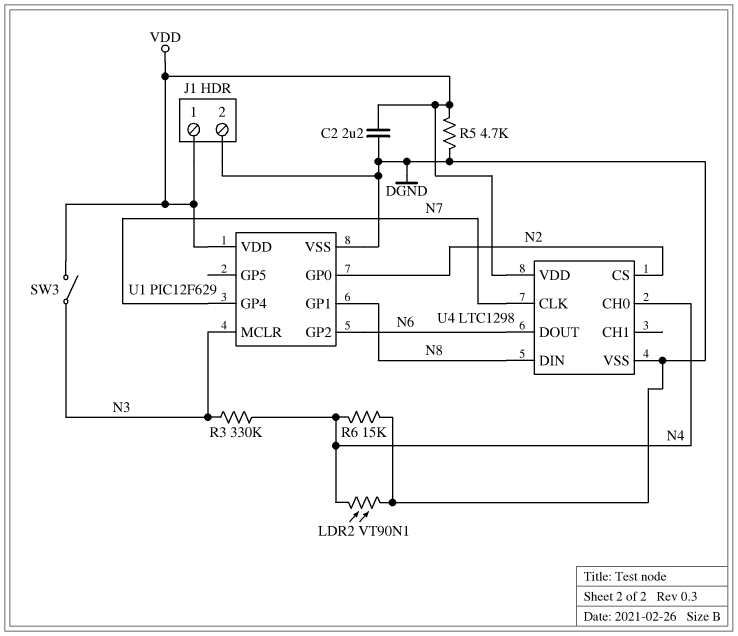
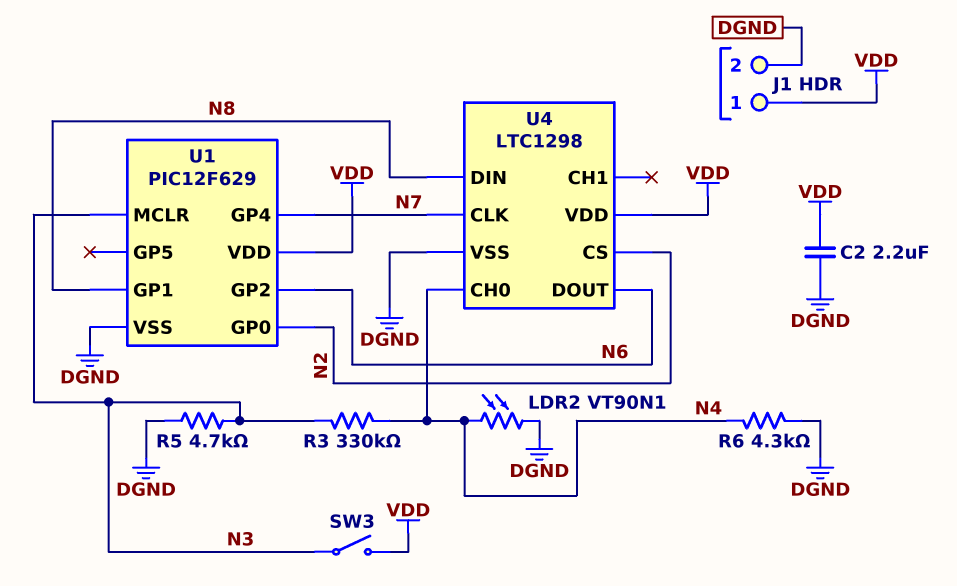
R5: 4.7k (DGND, VDD) -> 4.7k (DGND, N3)
R6: 15k (DGND, N4) -> 4.3k (DGND, N4)

